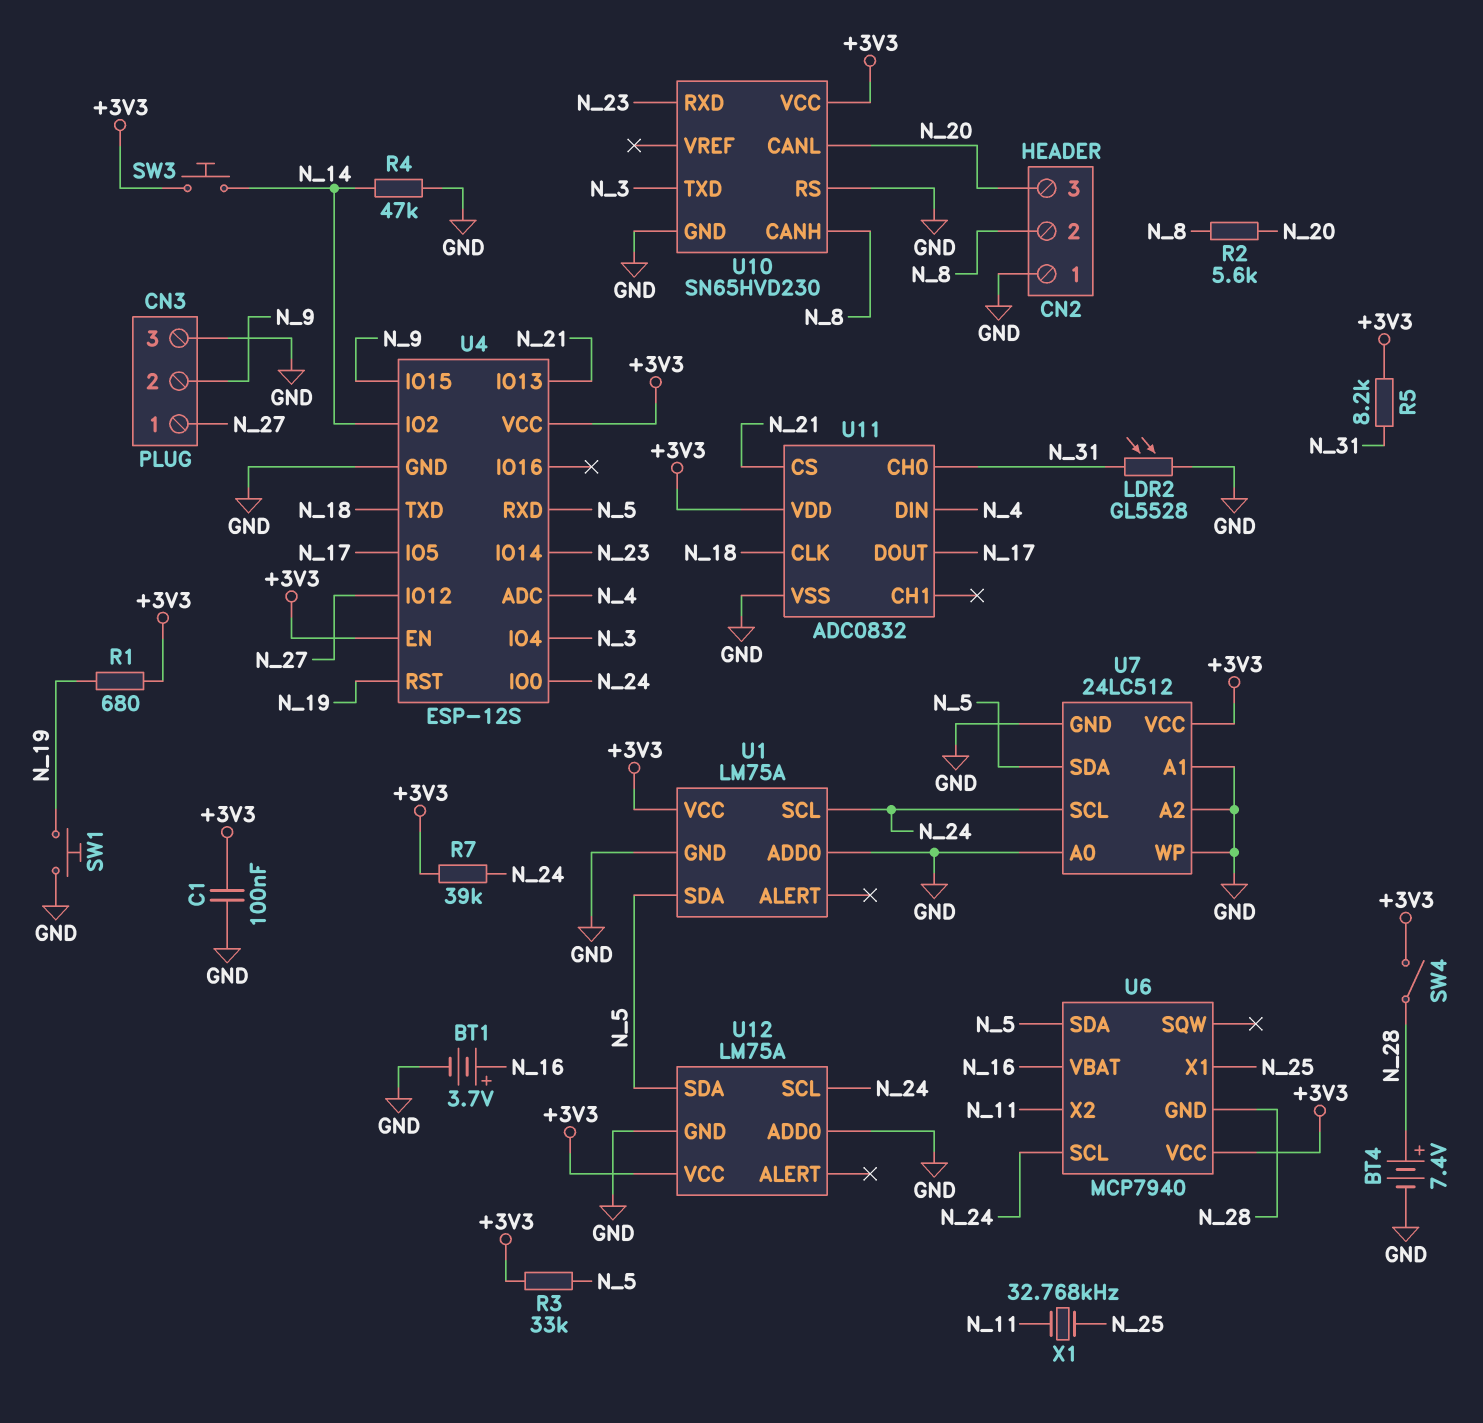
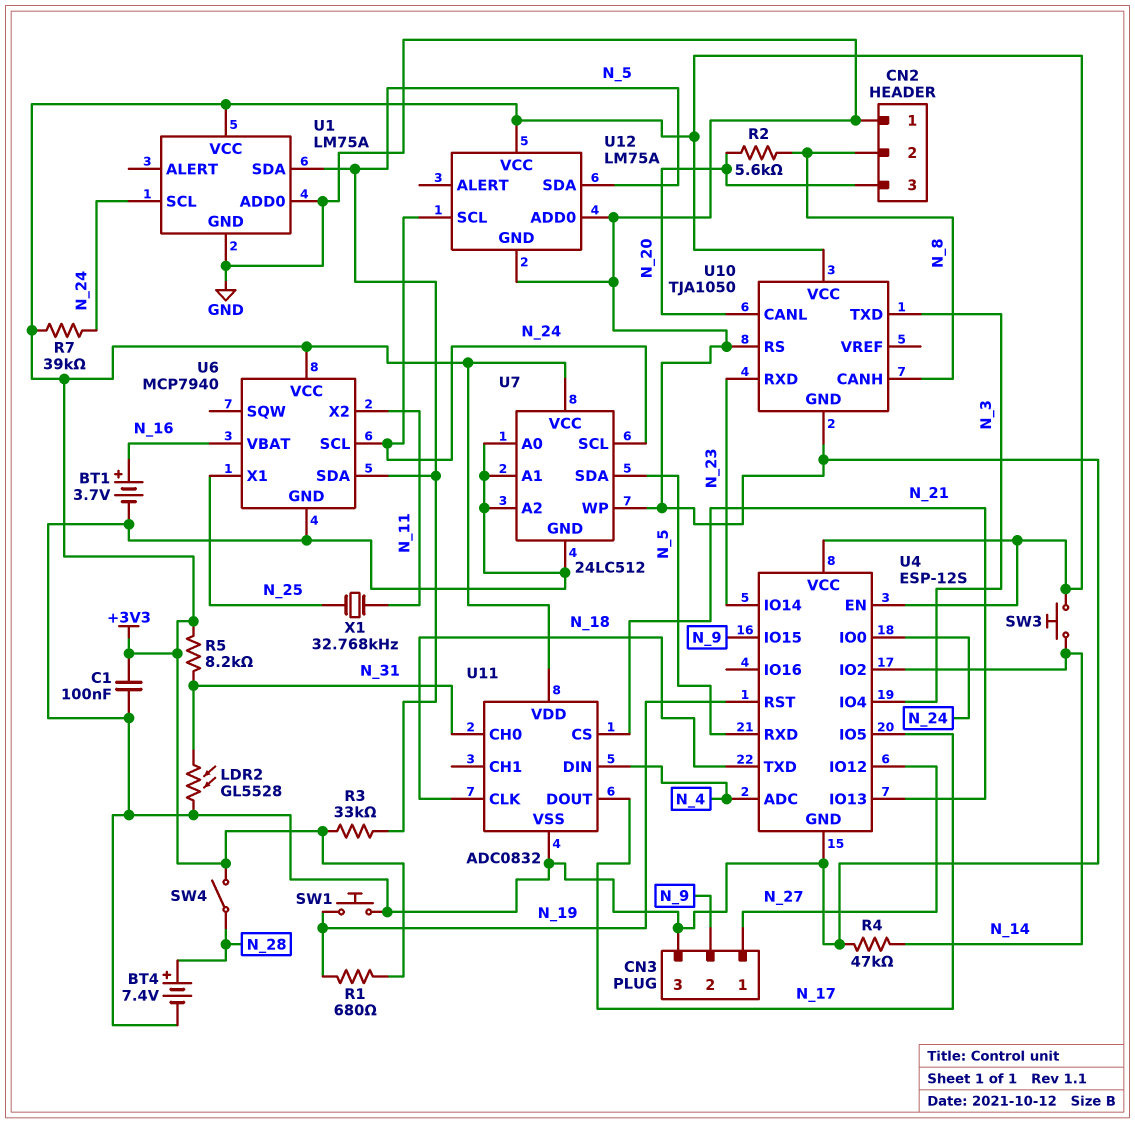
U6 pin GND: N_28 -> GND
U10: SN65HVD230 -> TJA1050

